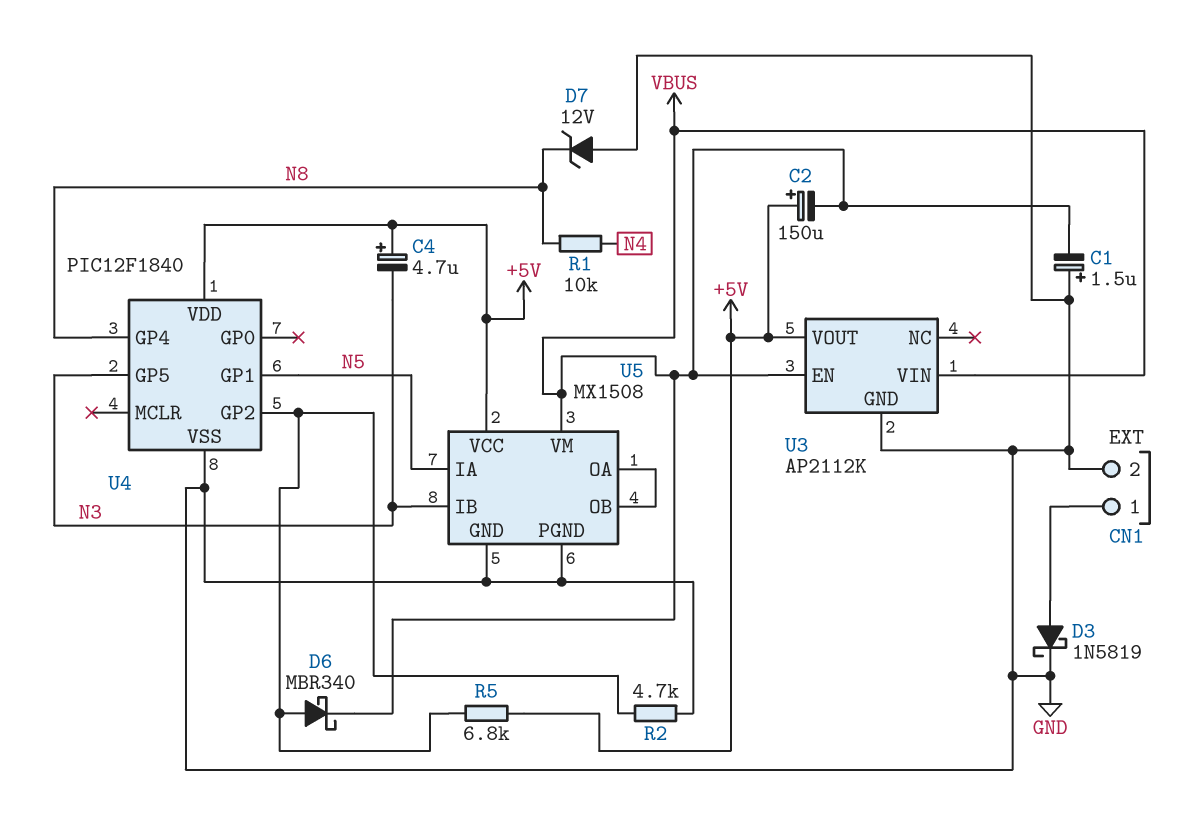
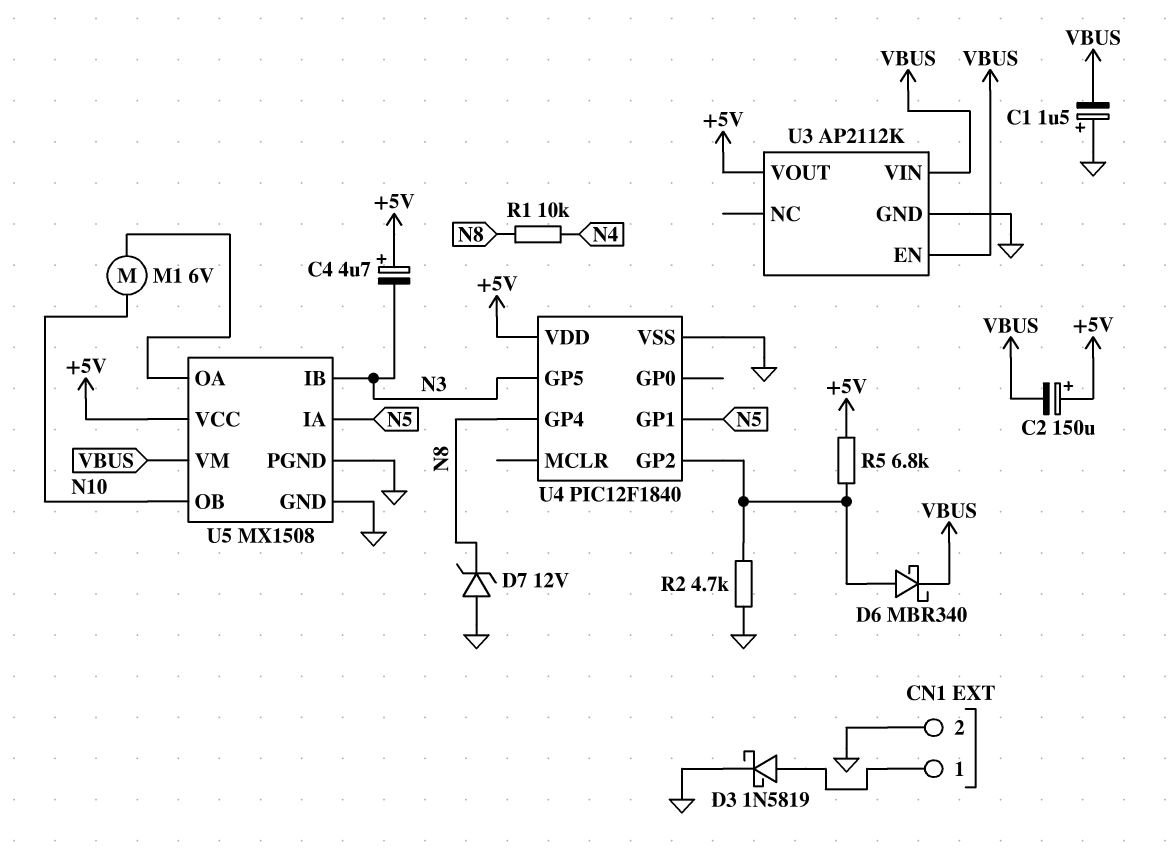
M1: none -> motor 6V (N10, U5/OA)
U5 pin OB: U5/OA -> N10

